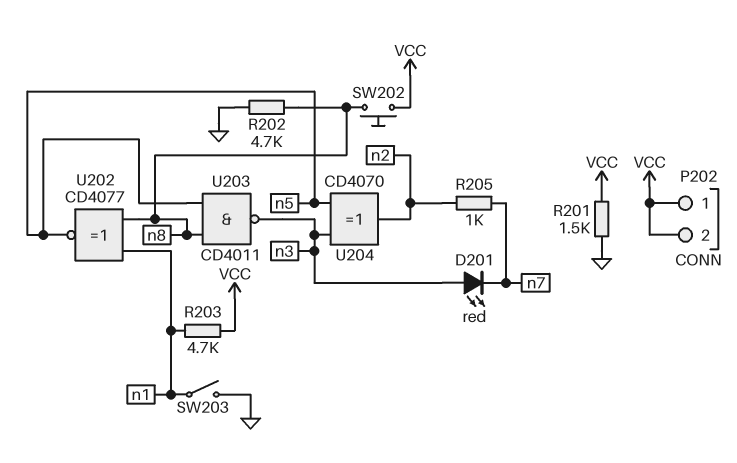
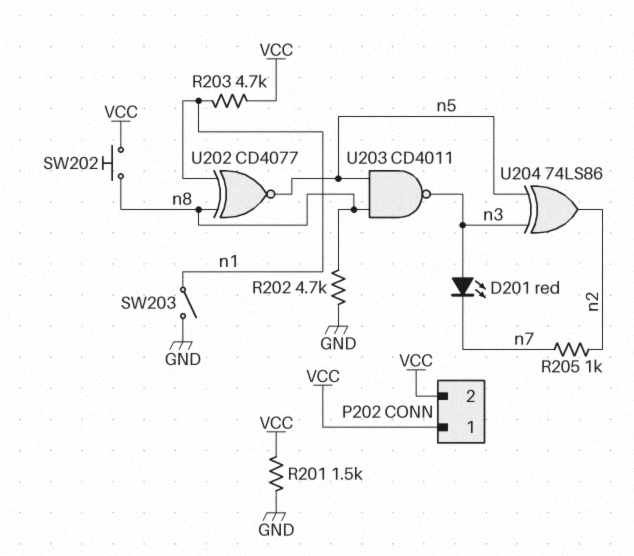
U204: XOR CD4070 (in n3, in n5, out n2) -> XOR 74LS86 (in n3, in n5, out n2)

